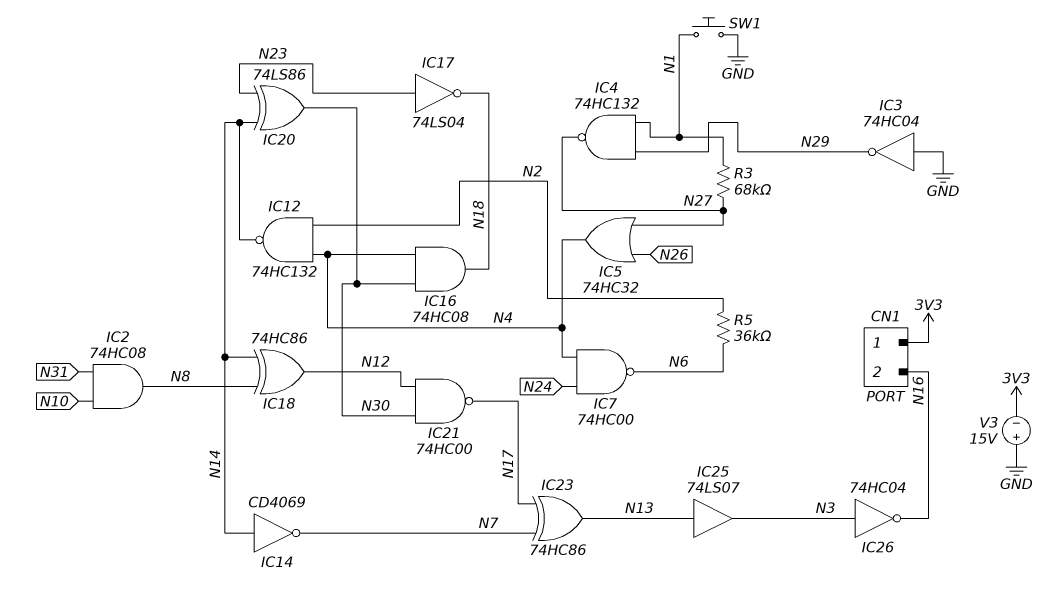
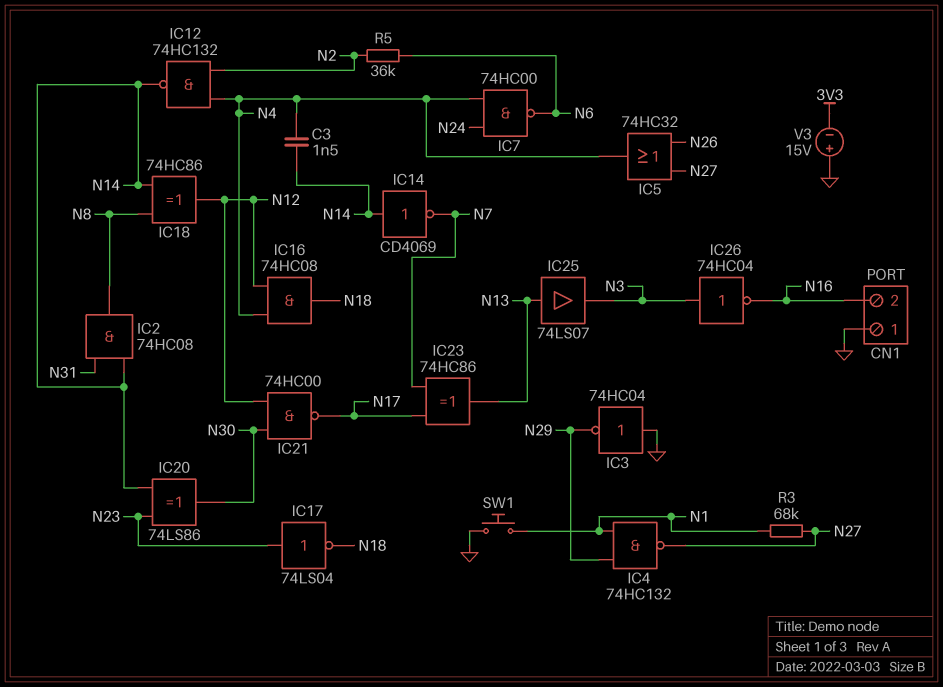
C3: none -> 1.5nF (N4, N14)
CN1 pin 1: 3V3 -> GND
IC2: AND 74HC08 (in N10, in N31, out N8) -> AND 74HC08 (in N14, in N31, out N8)
IC16: AND 74HC08 (in N4, in N30, out N18) -> AND 74HC08 (in N4, in N12, out N18)

